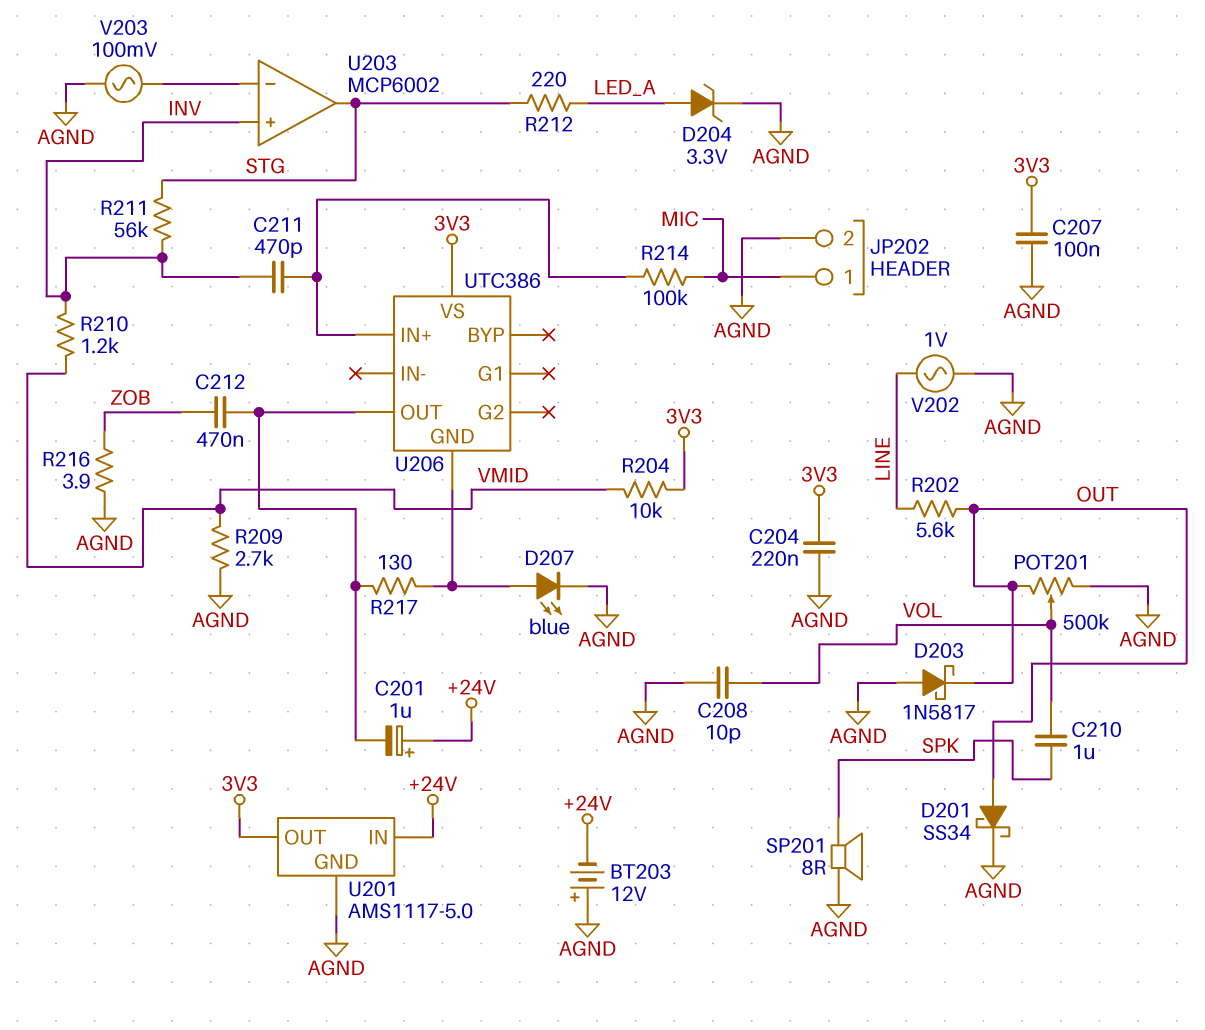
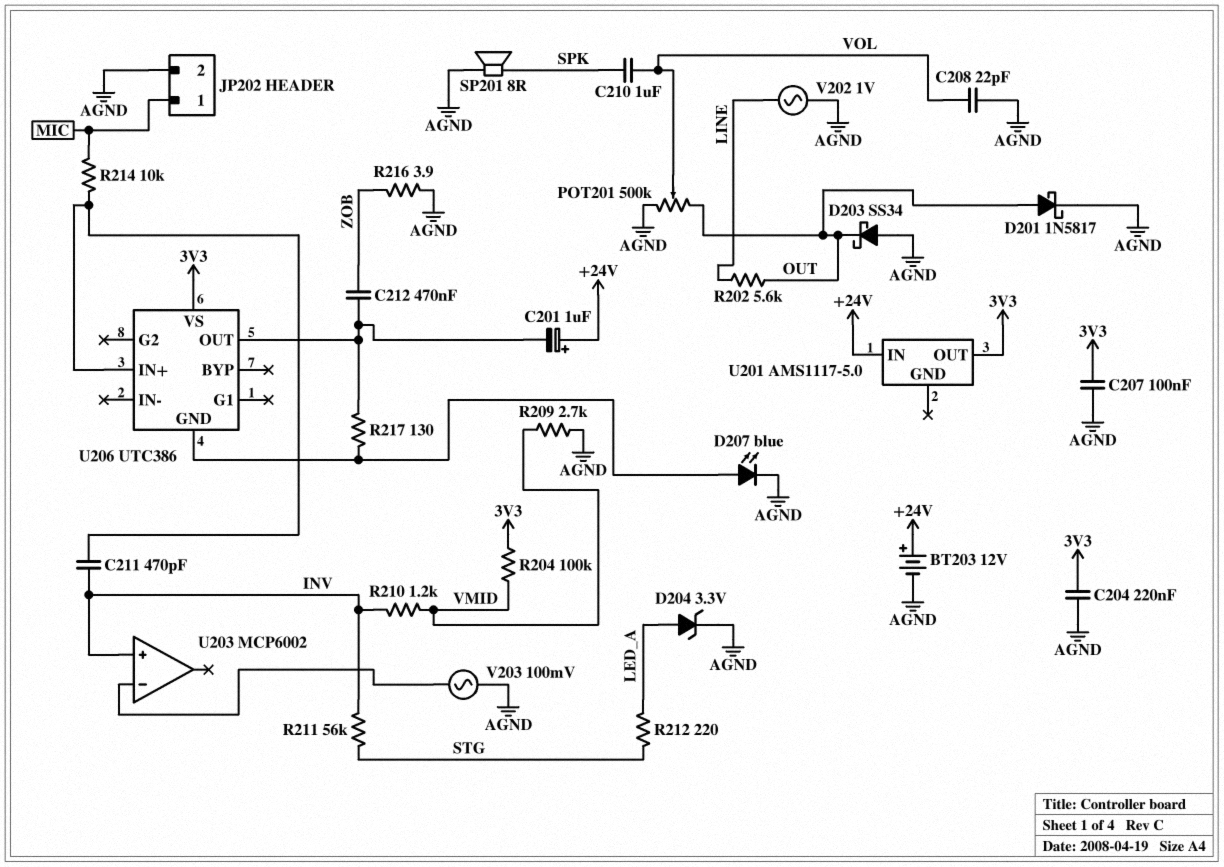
BT203: 12V (plus AGND, minus +24V) -> 12V (plus +24V, minus AGND)
C208: 10pF (AGND, VOL) -> 22pF (AGND, VOL)
D201: schottky SS34 (A OUT, K AGND) -> schottky 1N5817 (A OUT, K AGND)
D203: schottky 1N5817 (A AGND, K OUT) -> schottky SS34 (A AGND, K OUT)
R204: 10k (3V3, VMID) -> 100k (3V3, VMID)
R214: 100k (MIC, U206/IN+) -> 10k (MIC, U206/IN+)
U201 pin GND: AGND -> none
U203 pin out: STG -> none

